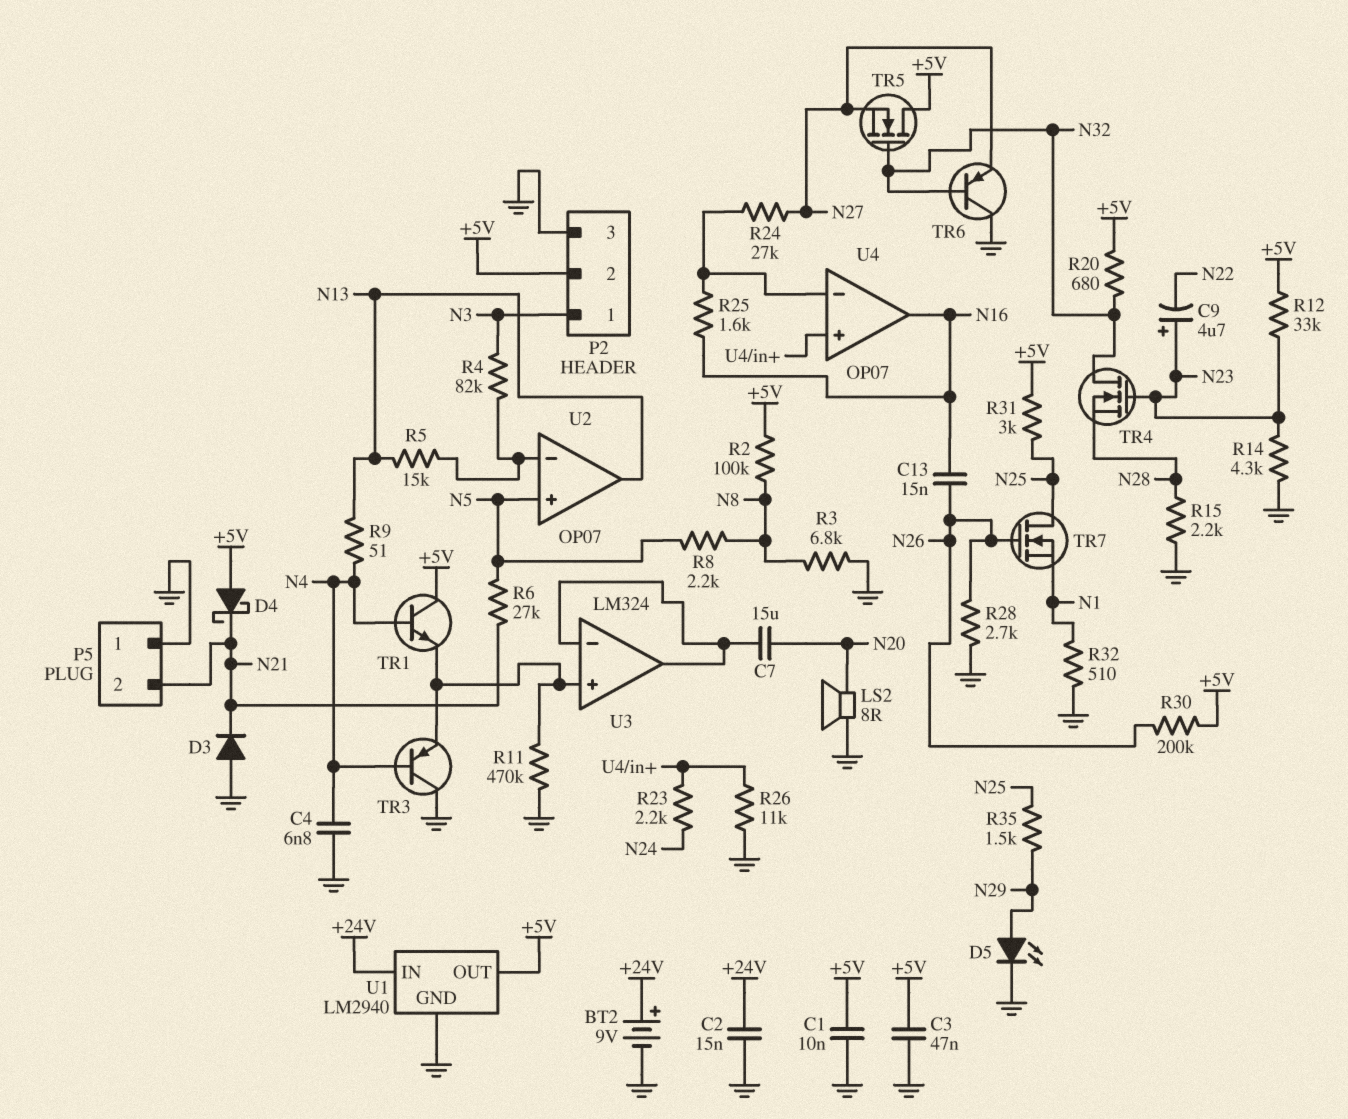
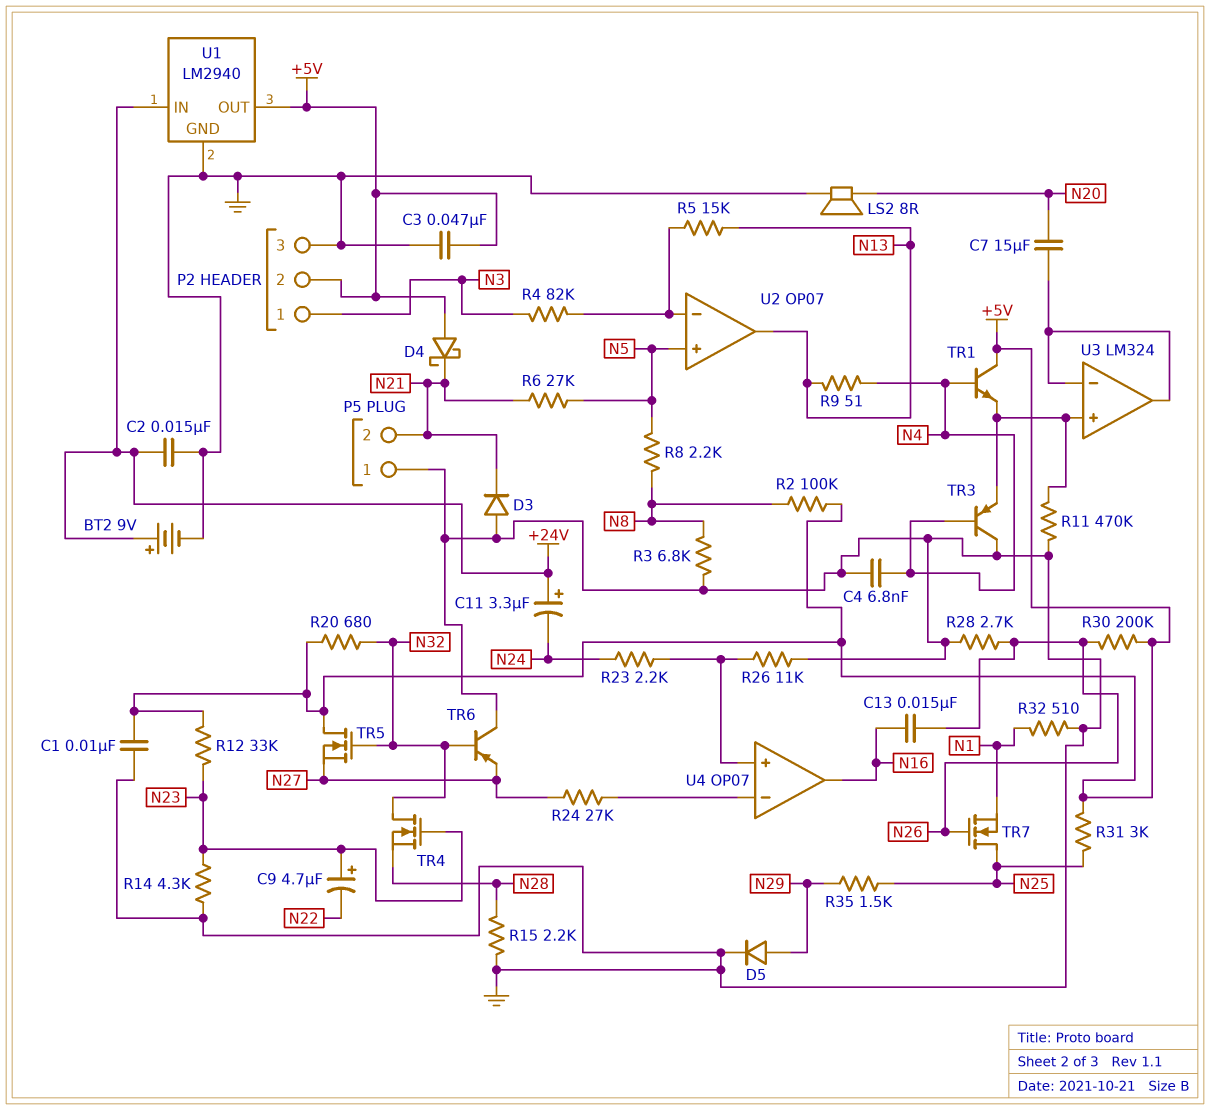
C11: none -> 3.3uF (plus +24V, minus N24)
D5: LED (A N29, K GND) -> diode (A N29, K GND)
R25: 1.6k (N16, U4/in-) -> none

